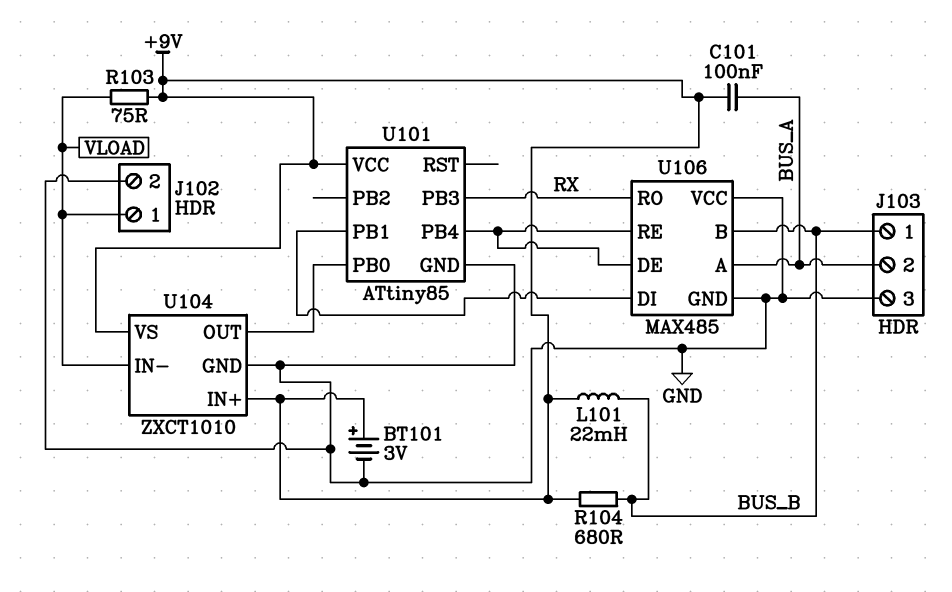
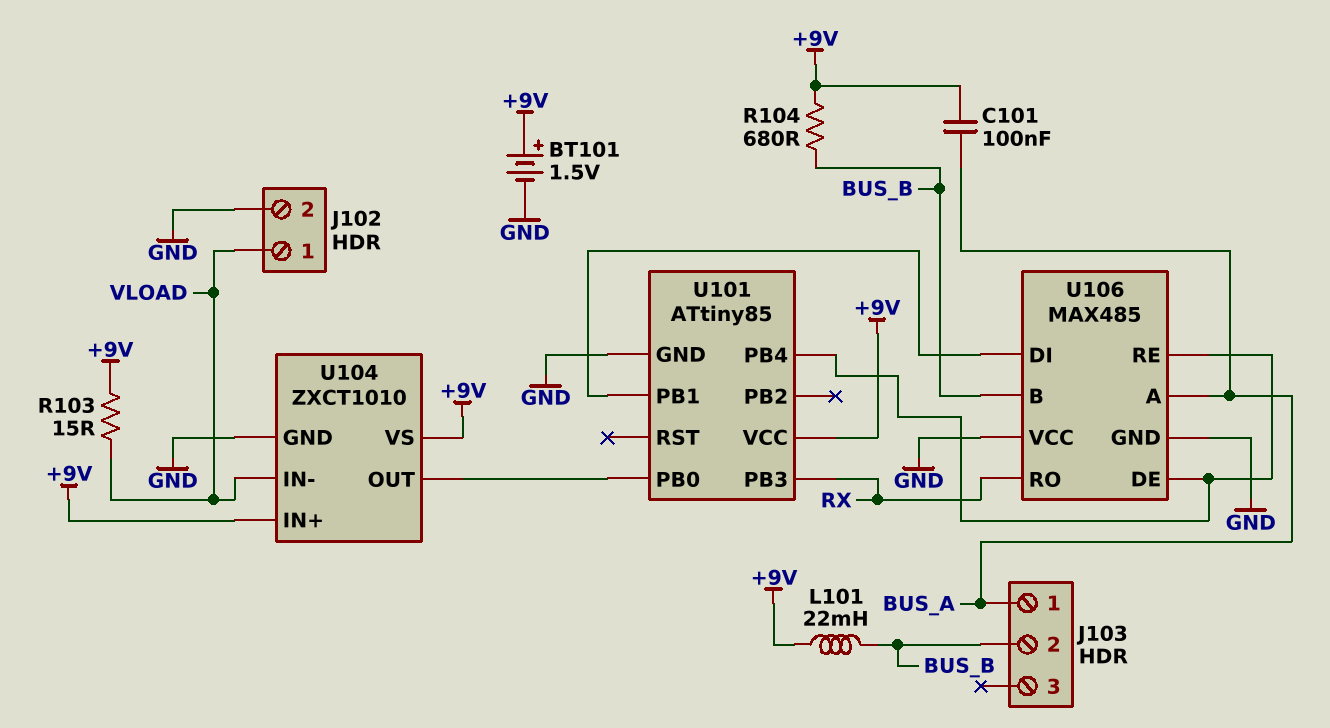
BT101: 3V (plus +9V, minus GND) -> 1.5V (plus +9V, minus GND)
J103 pin 1: BUS_B -> BUS_A
J103 pin 2: BUS_A -> BUS_B
J103 pin 3: GND -> none
R103: 75 (+9V, VLOAD) -> 15 (+9V, VLOAD)

